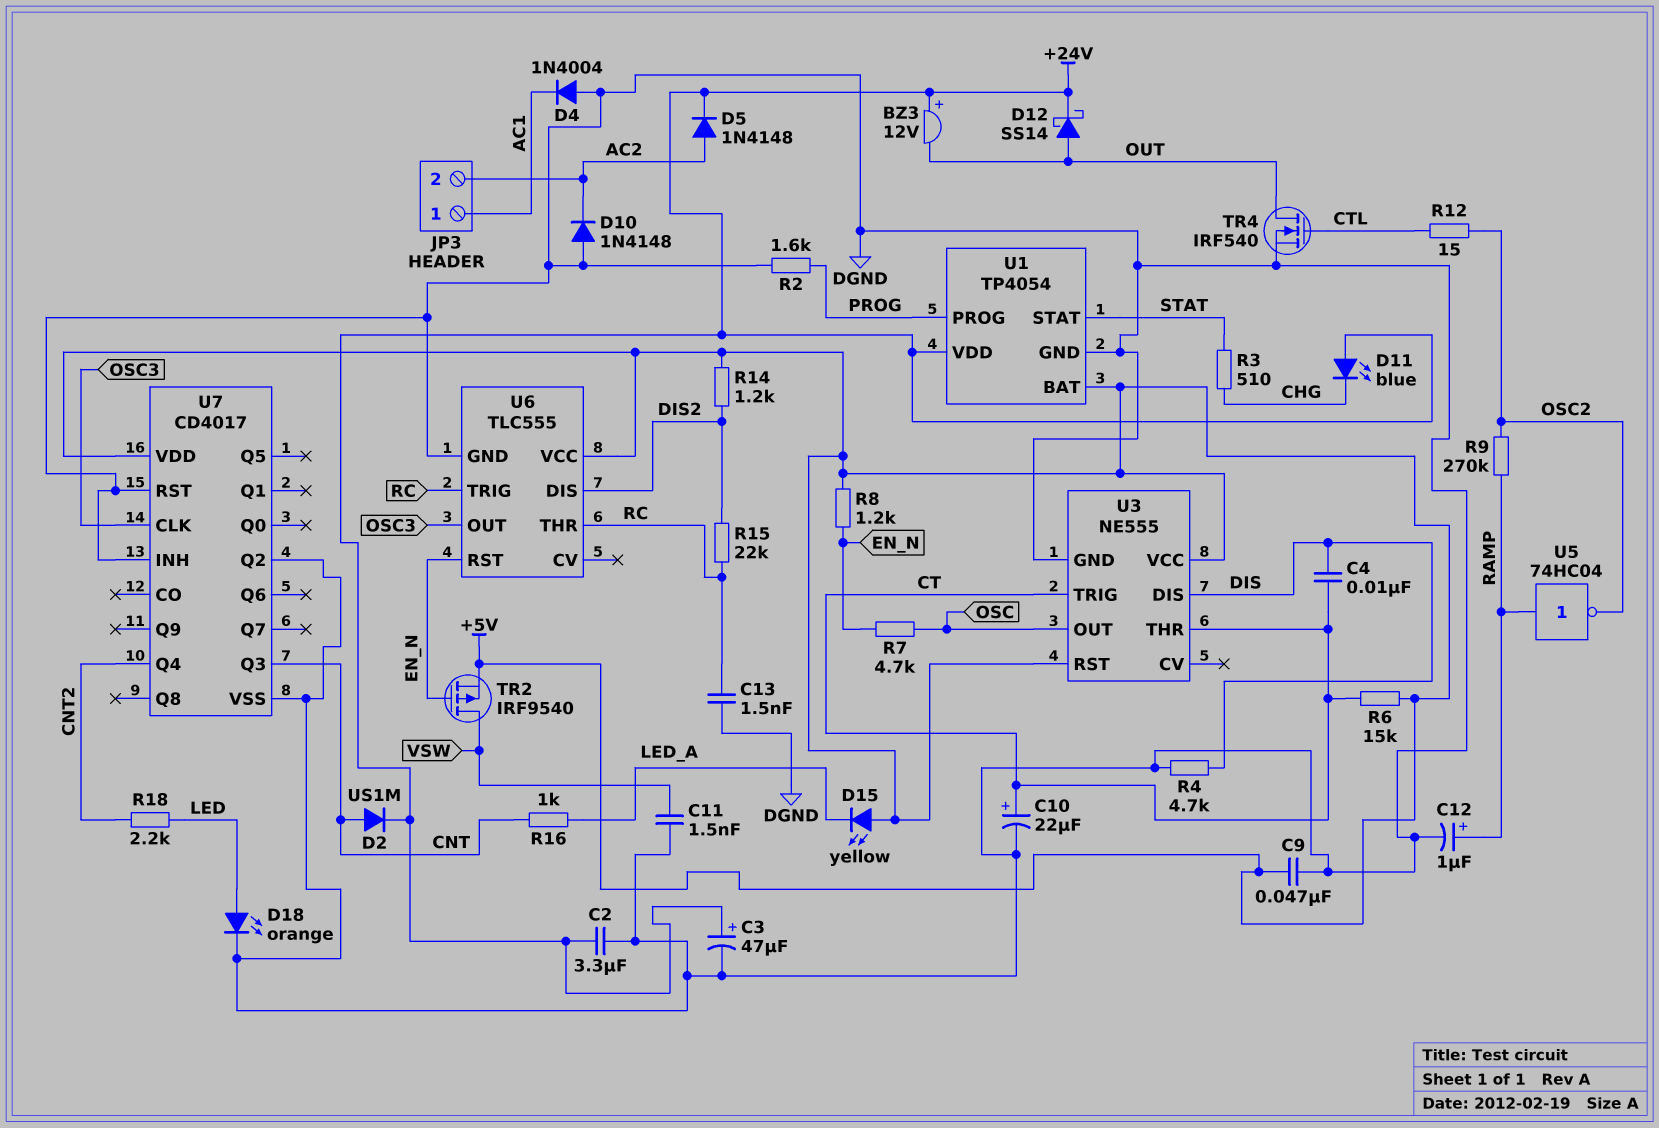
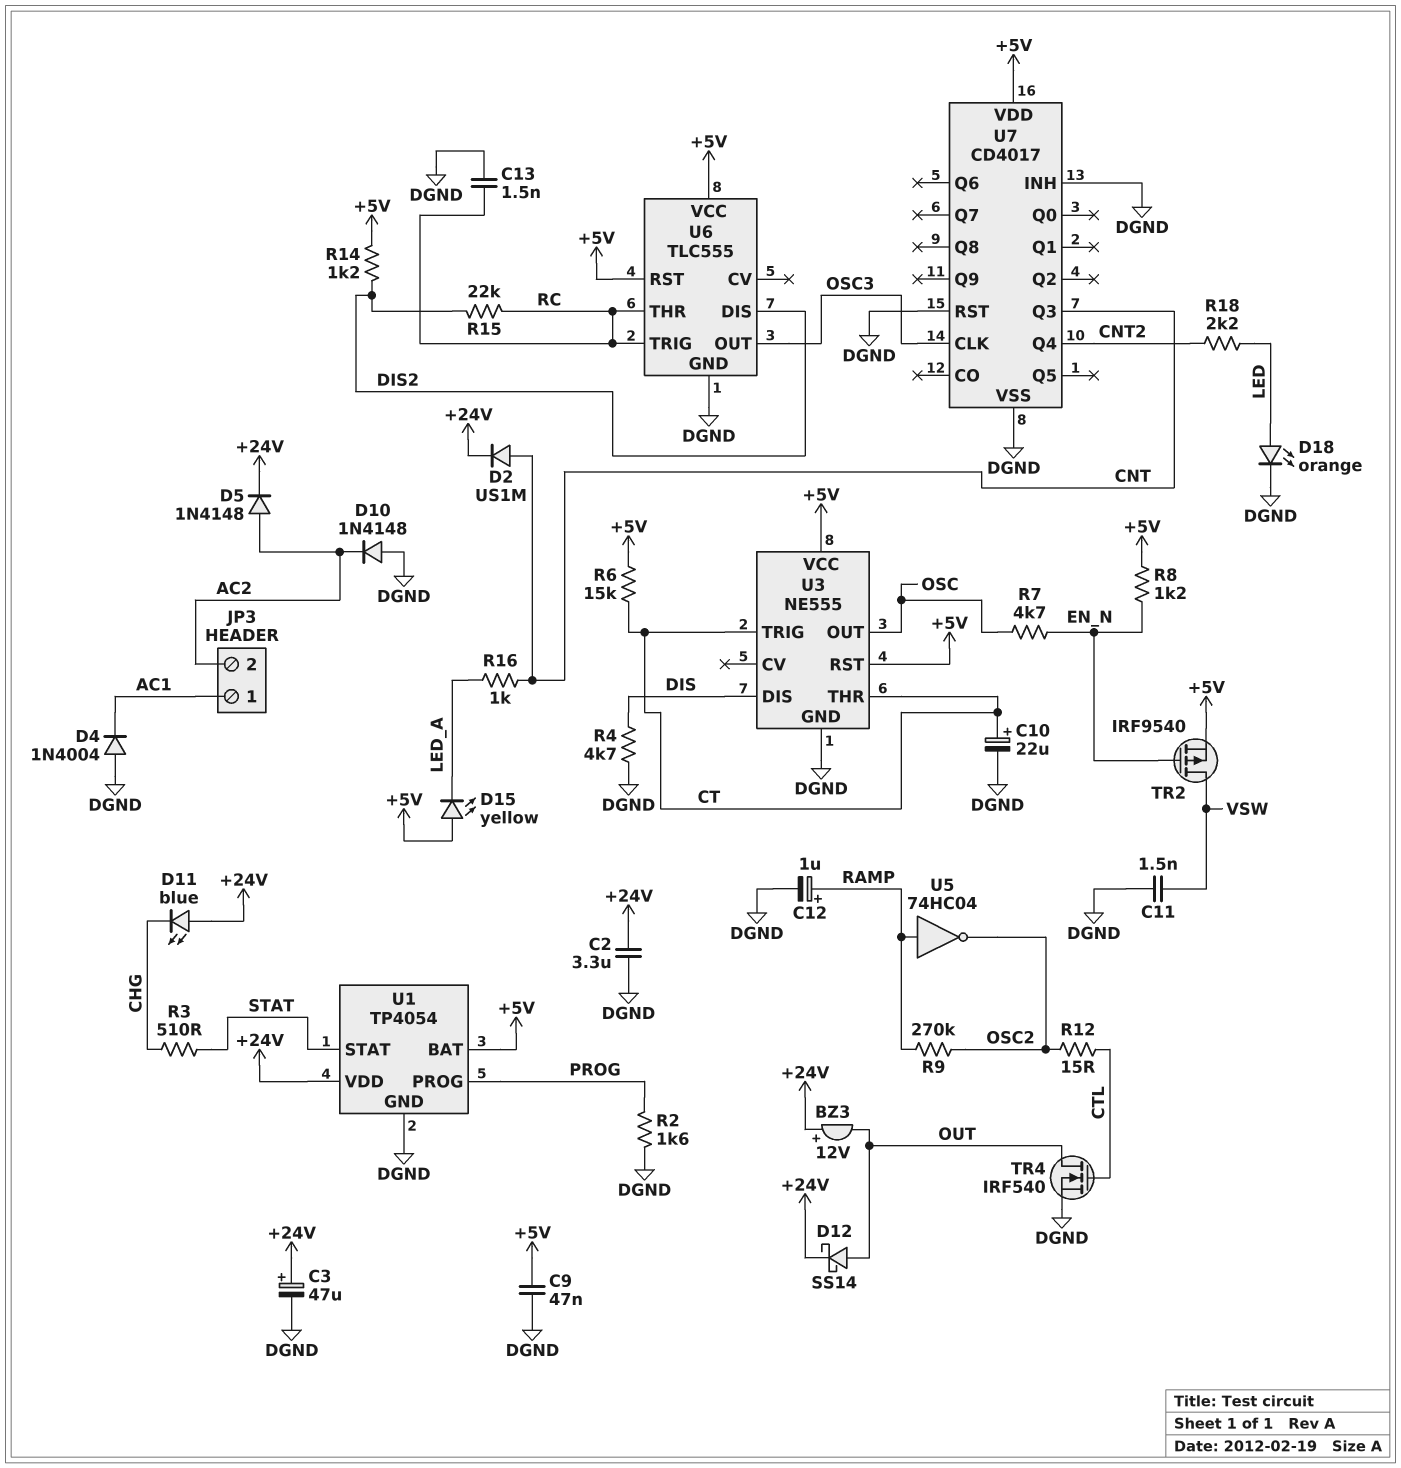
C4: 10nF (CT, DIS) -> none
U6 pin RST: EN_N -> +5V
U7 pin Q2: DGND -> none

